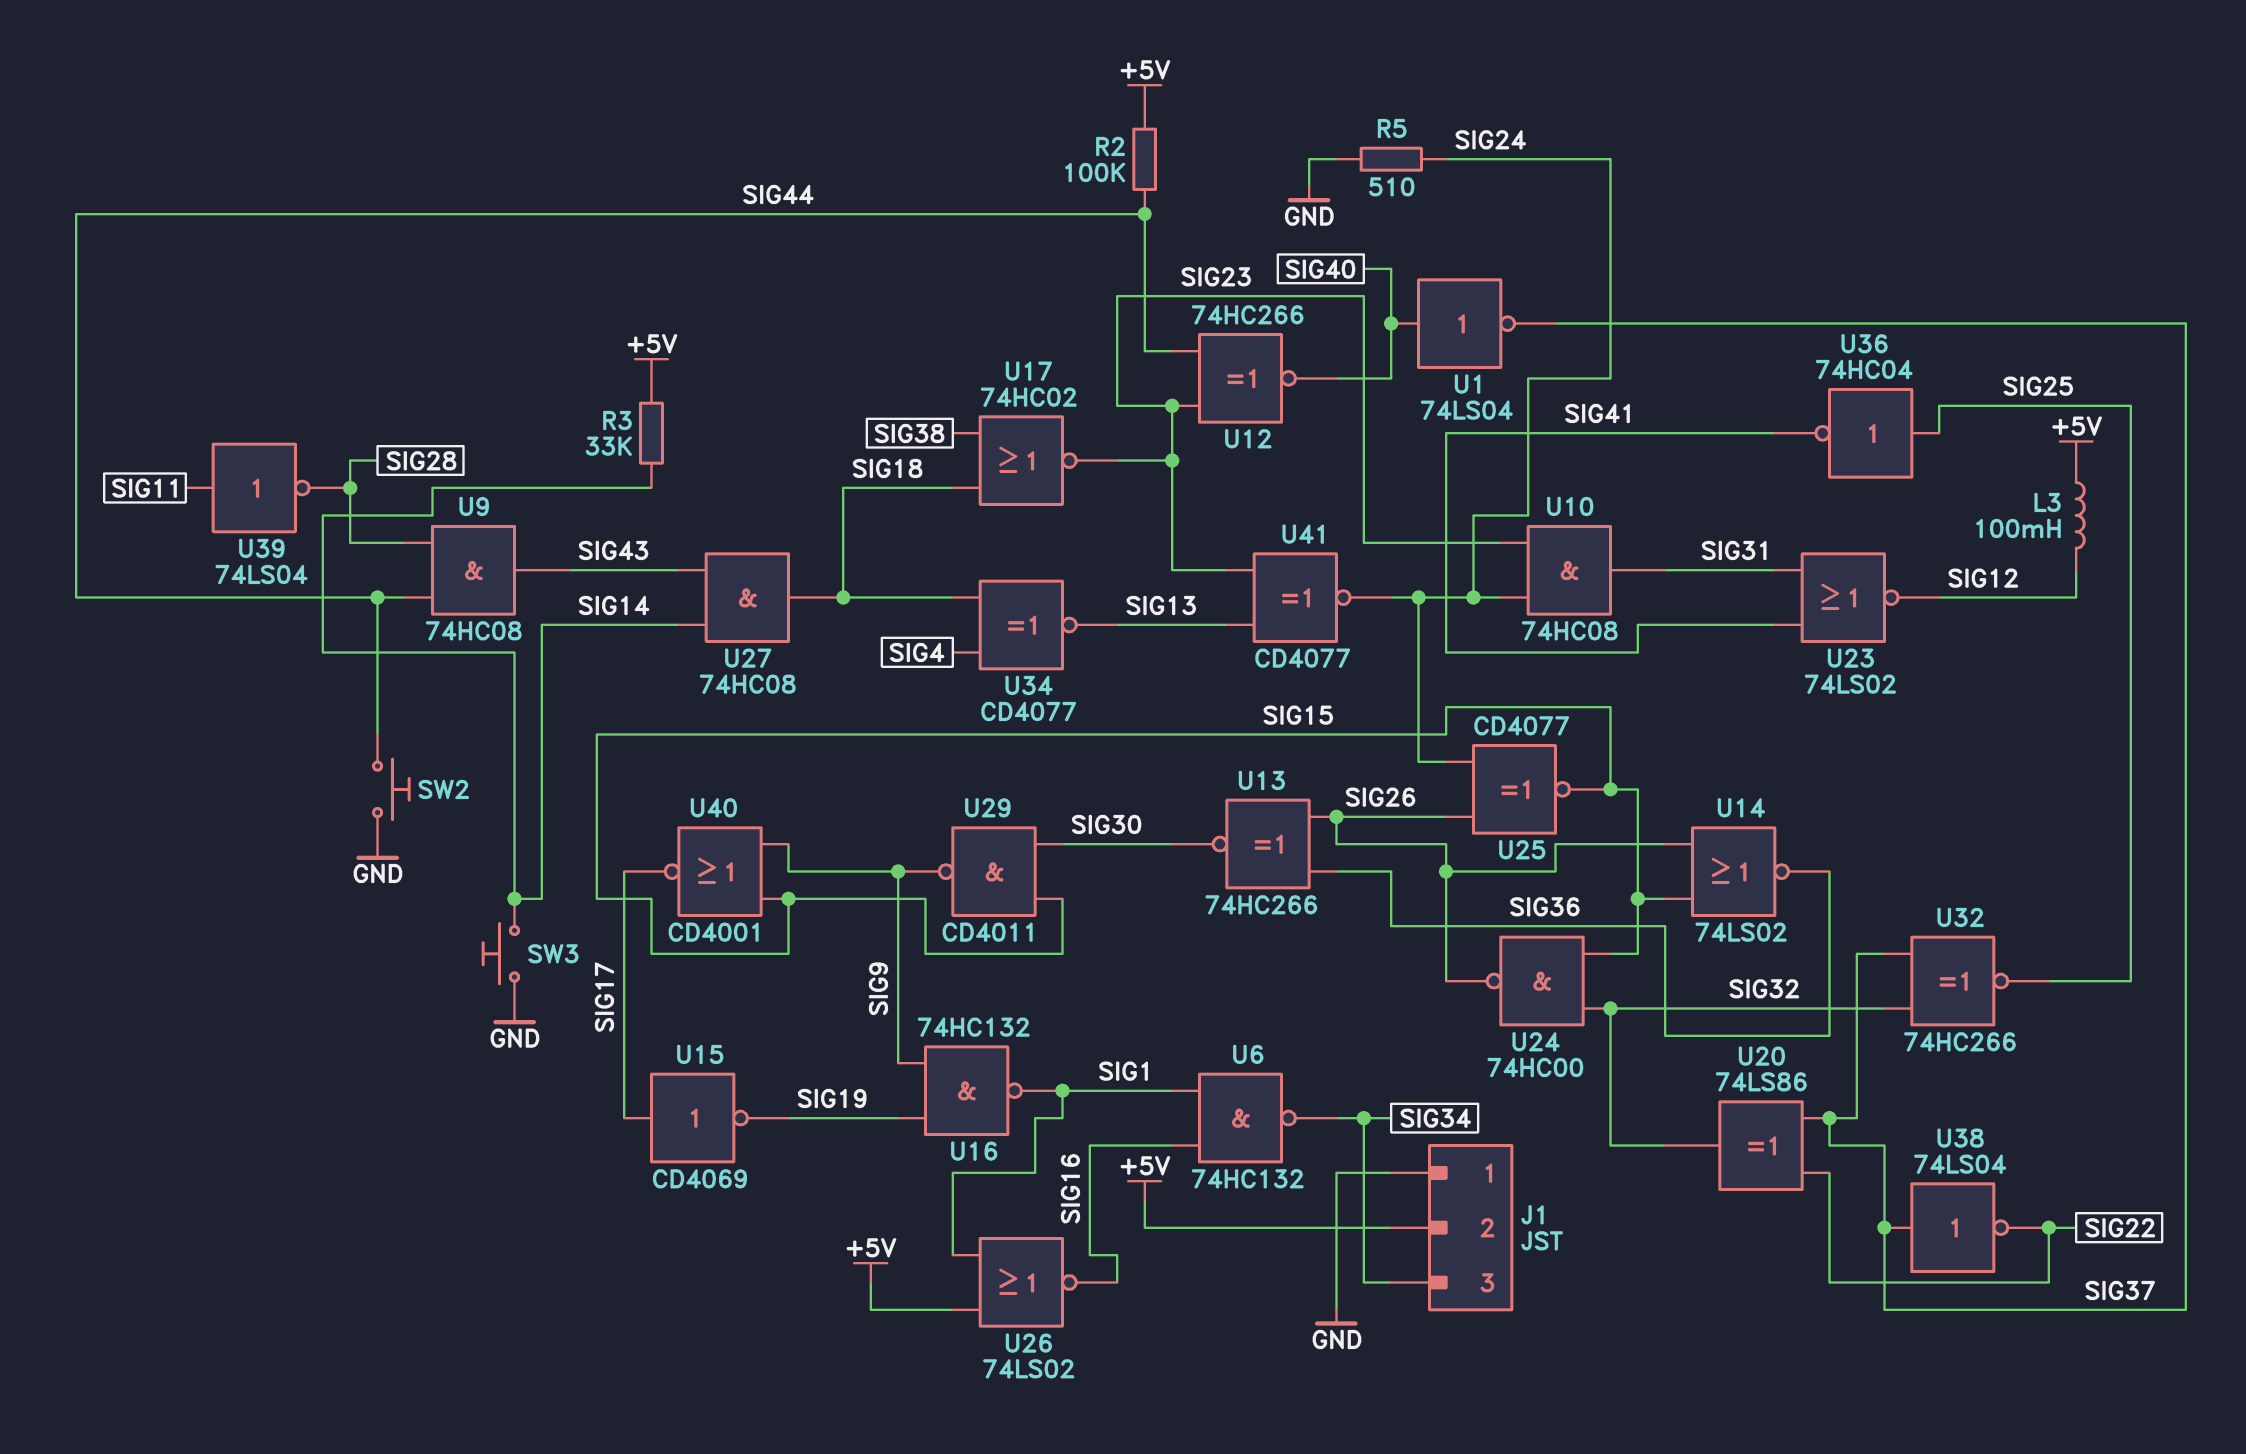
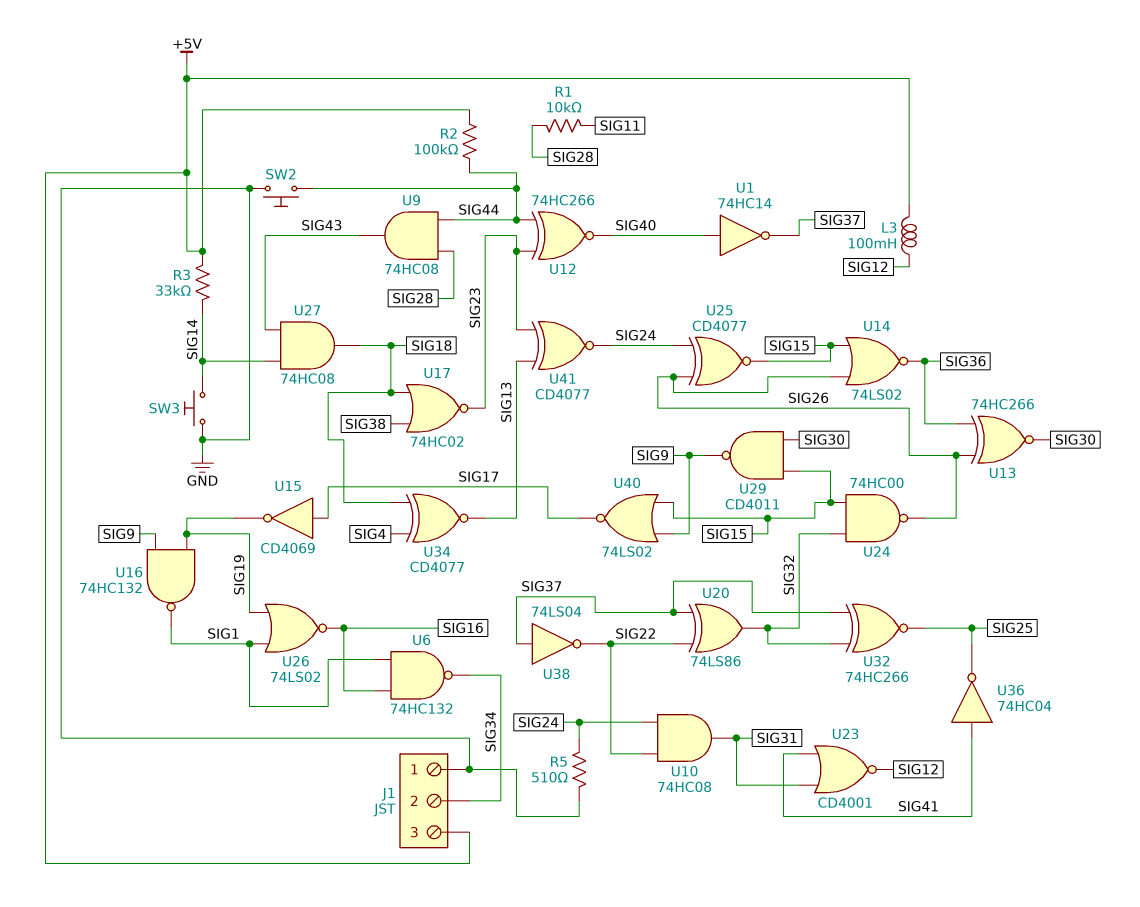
J1 pin 2: +5V -> SIG34
J1 pin 3: SIG34 -> +5V
R1: none -> 10k (SIG11, SIG28)
U1: NOT 74LS04 (in SIG40, out SIG37) -> NOT 74HC14 (in SIG40, out SIG37)
U10: AND 74HC08 (in SIG23, in SIG24, out SIG31) -> AND 74HC08 (in SIG22, in SIG24, out SIG31)
U23: NOR 74LS02 (in SIG31, in SIG41, out SIG12) -> NOR CD4001 (in SIG31, in SIG41, out SIG12)
U26: NOR 74LS02 (in +5V, in SIG1, out SIG16) -> NOR 74LS02 (in SIG1, in SIG19, out SIG16)
U36: NOT 74HC04 (in SIG25, out SIG41) -> NOT 74HC04 (in SIG41, out SIG25)
U39: NOT 74LS04 (in SIG11, out SIG28) -> none
U40: NOR CD4001 (in SIG9, in SIG15, out SIG17) -> NOR 74LS02 (in SIG9, in SIG15, out SIG17)

